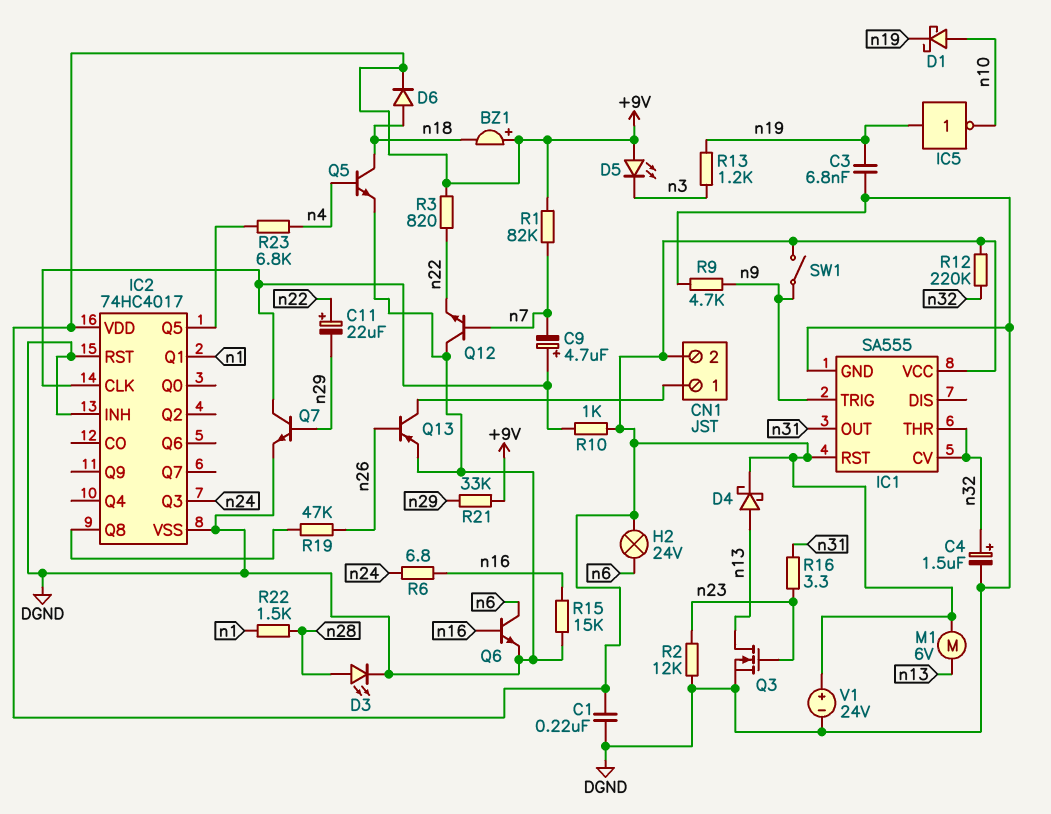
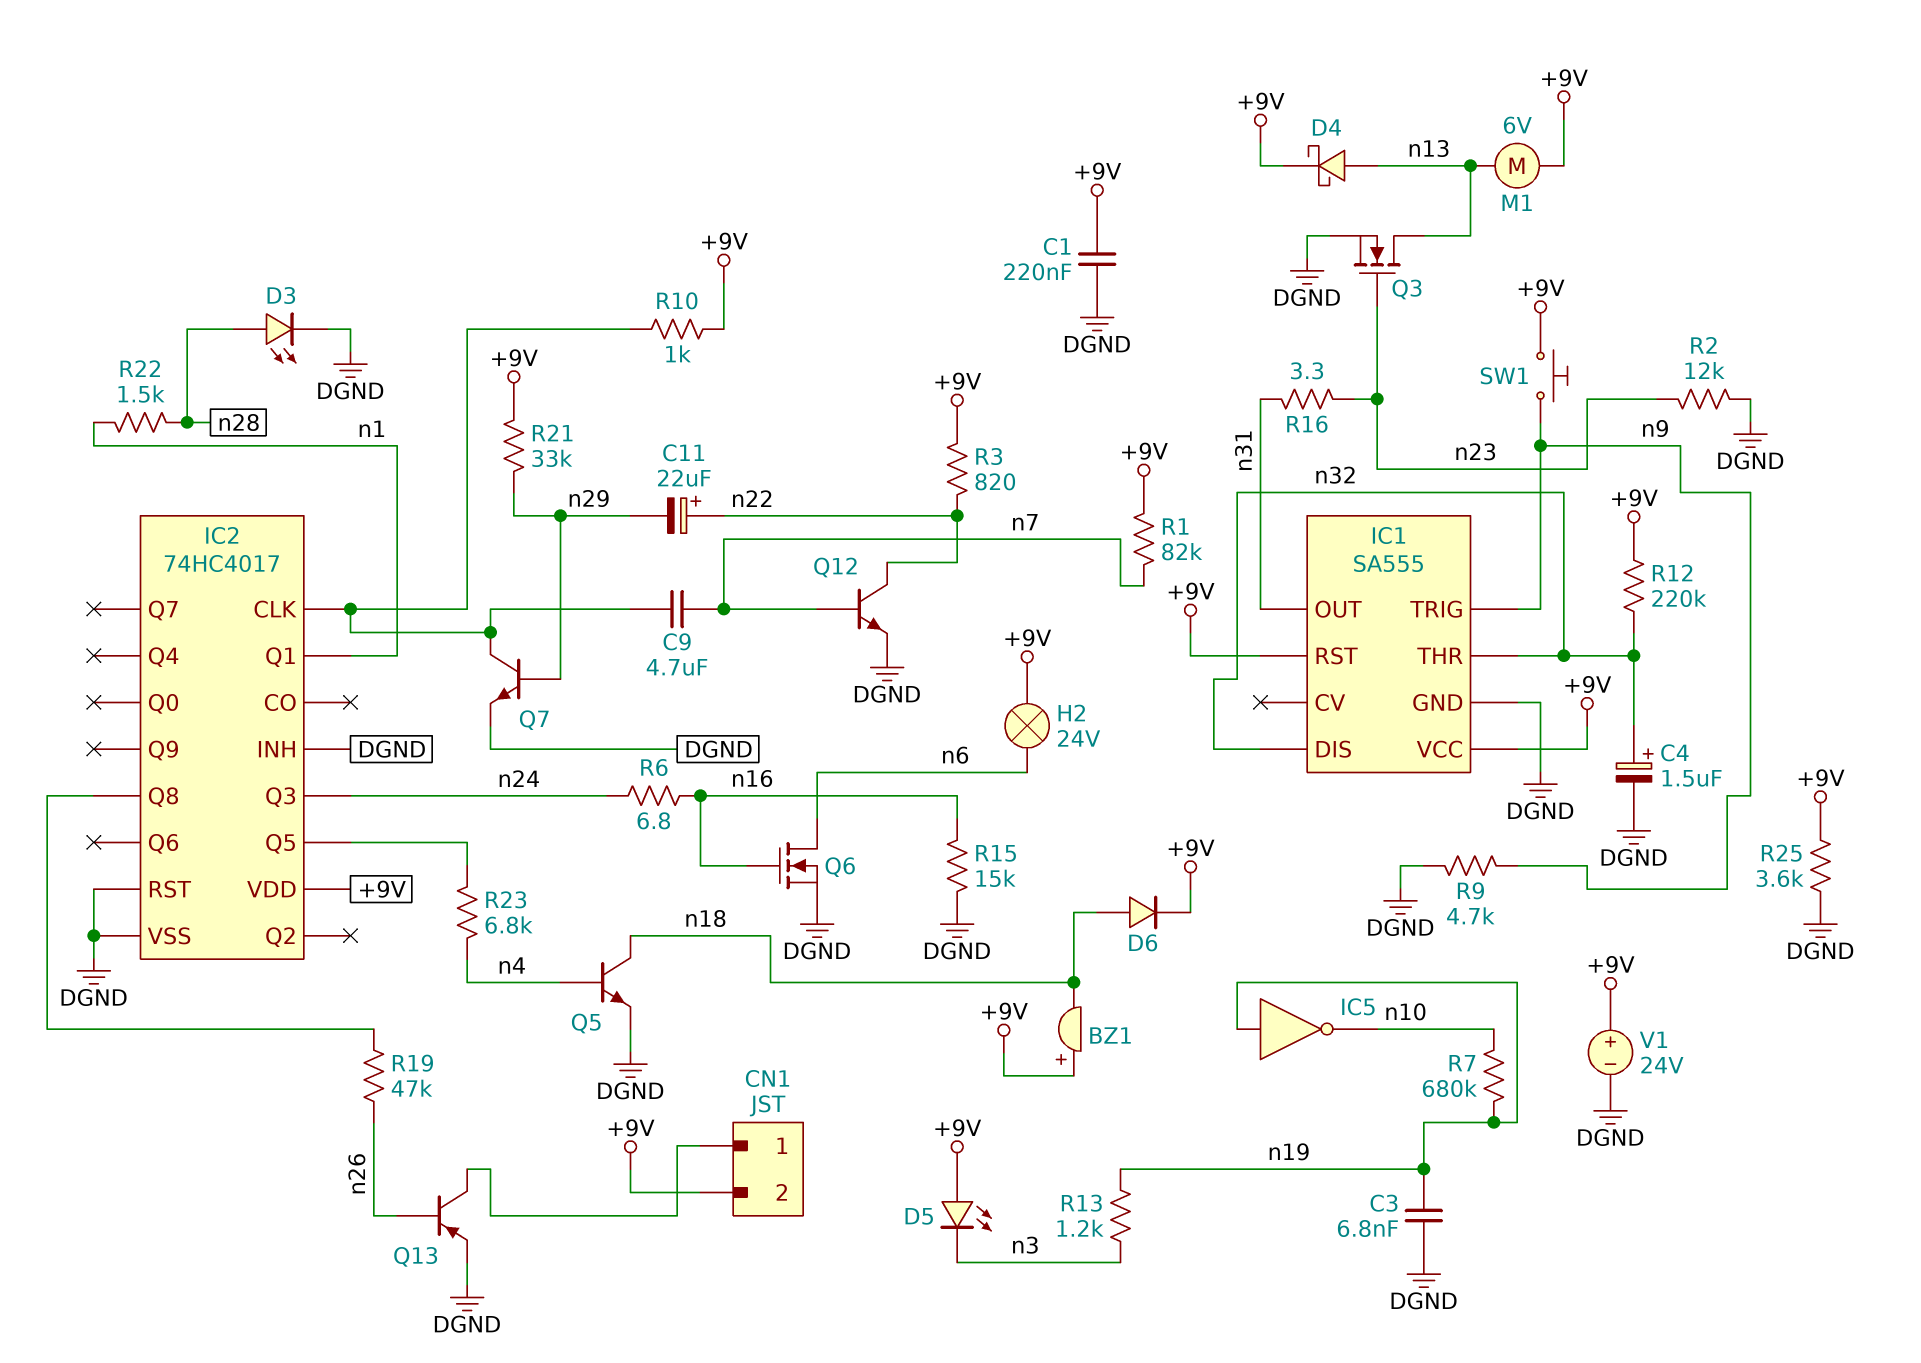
C9: 4.7uF (plus IC2/CLK, minus n7) -> 4.7uF (IC2/CLK, n7)
D1: schottky (A n10, K n19) -> none
IC1 pin CV: n32 -> none
IC1 pin DIS: none -> n32
Q6: NPN (B n16, C n6, E DGND) -> NMOS (G n16, D n6, S DGND)
Q12: NPN (B n7, C DGND, E n22) -> NPN (B n7, C n22, E DGND)
R7: none -> 680k (n10, n19)
R25: none -> 3.6k (+9V, DGND)
SW1: switch (+9V, n9) -> button (+9V, n9)

